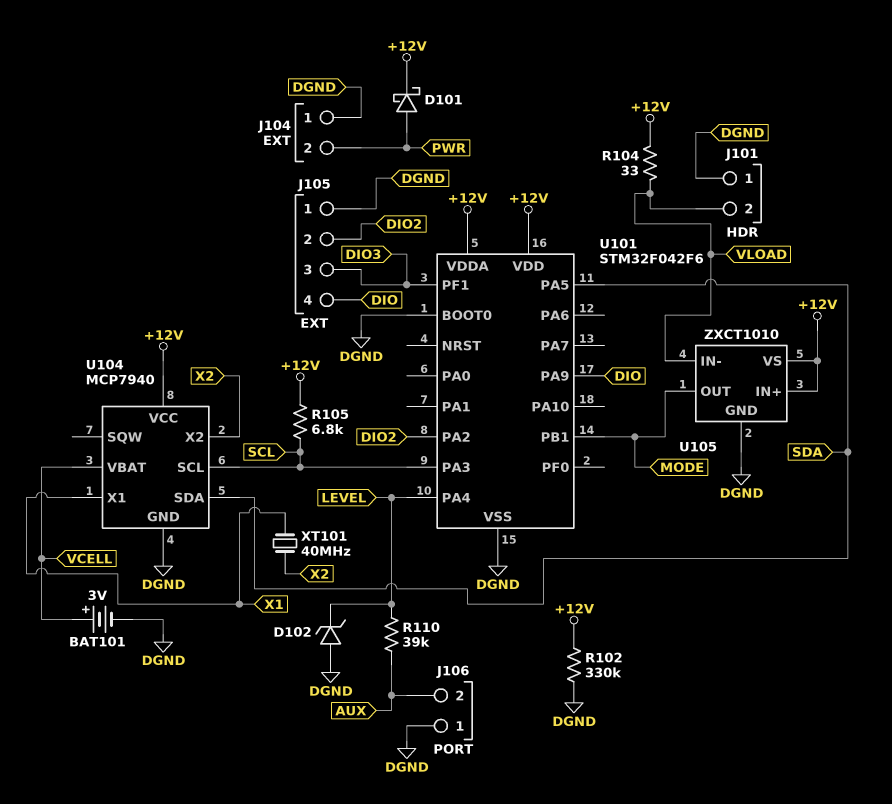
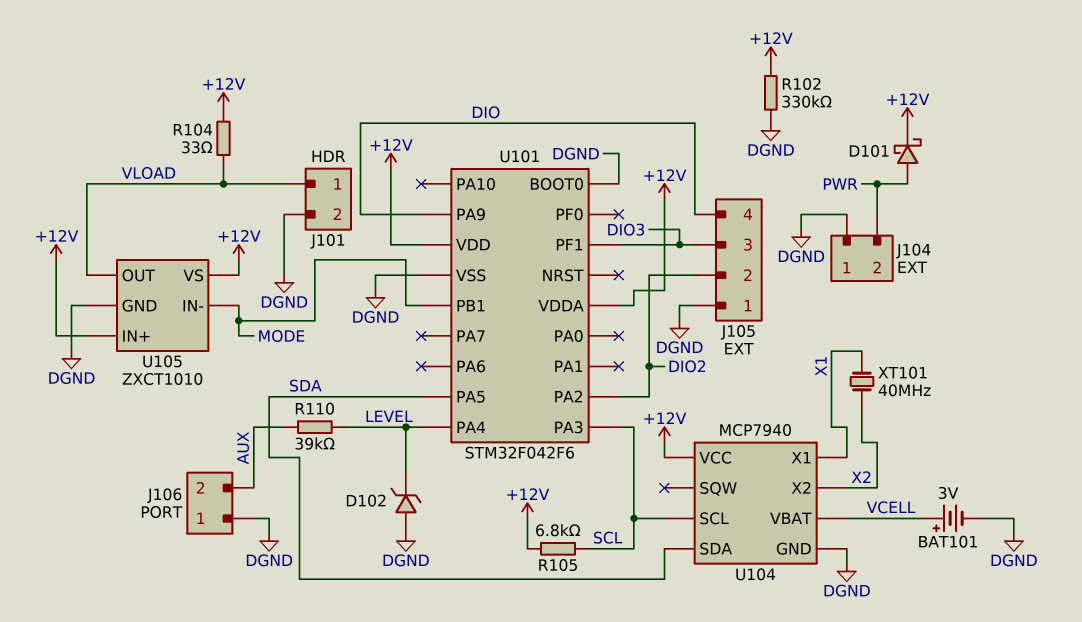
J101 pin 1: DGND -> VLOAD
J101 pin 2: VLOAD -> DGND
U105 pin IN-: VLOAD -> MODE
U105 pin OUT: MODE -> VLOAD

